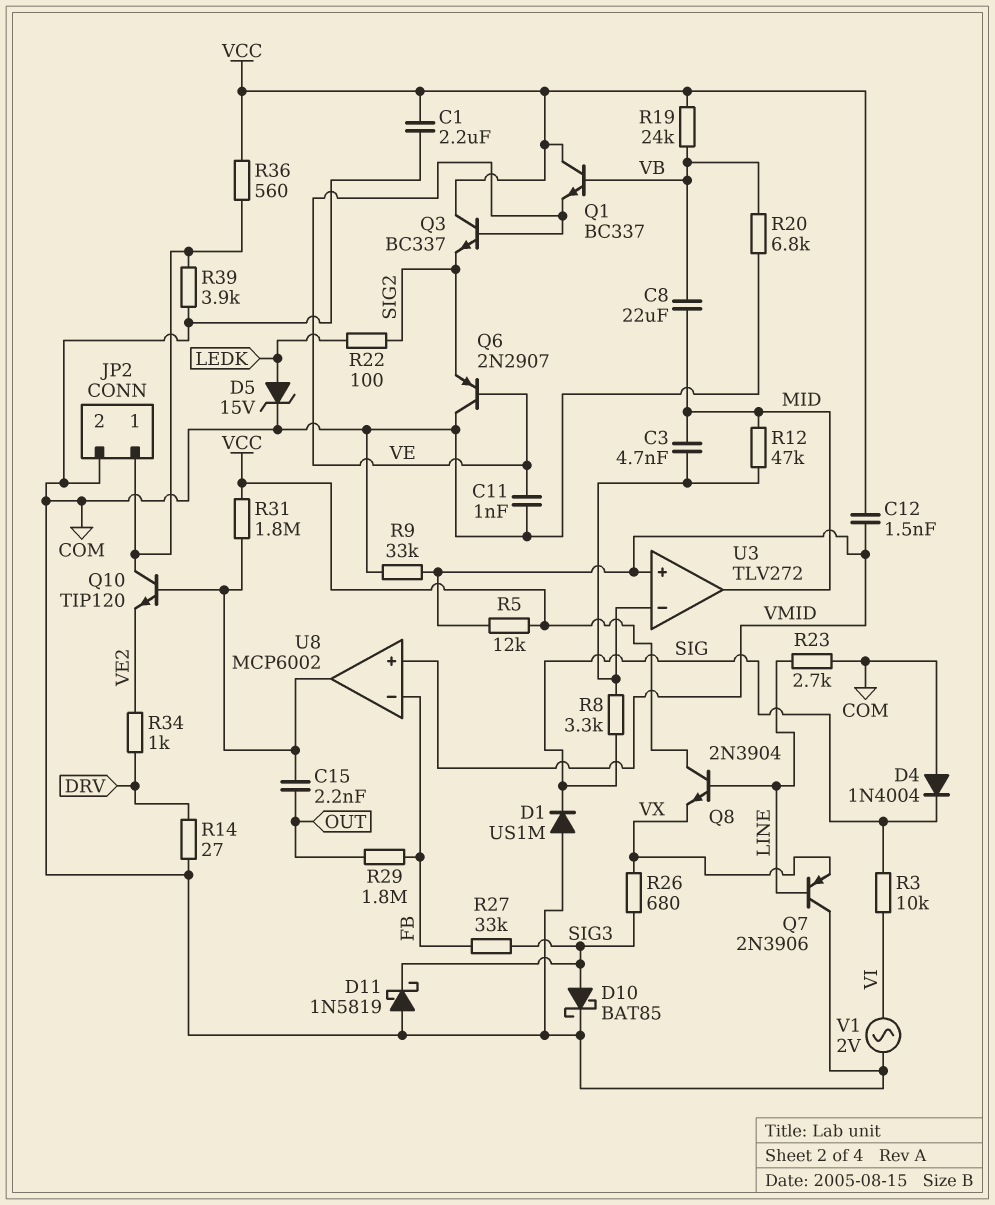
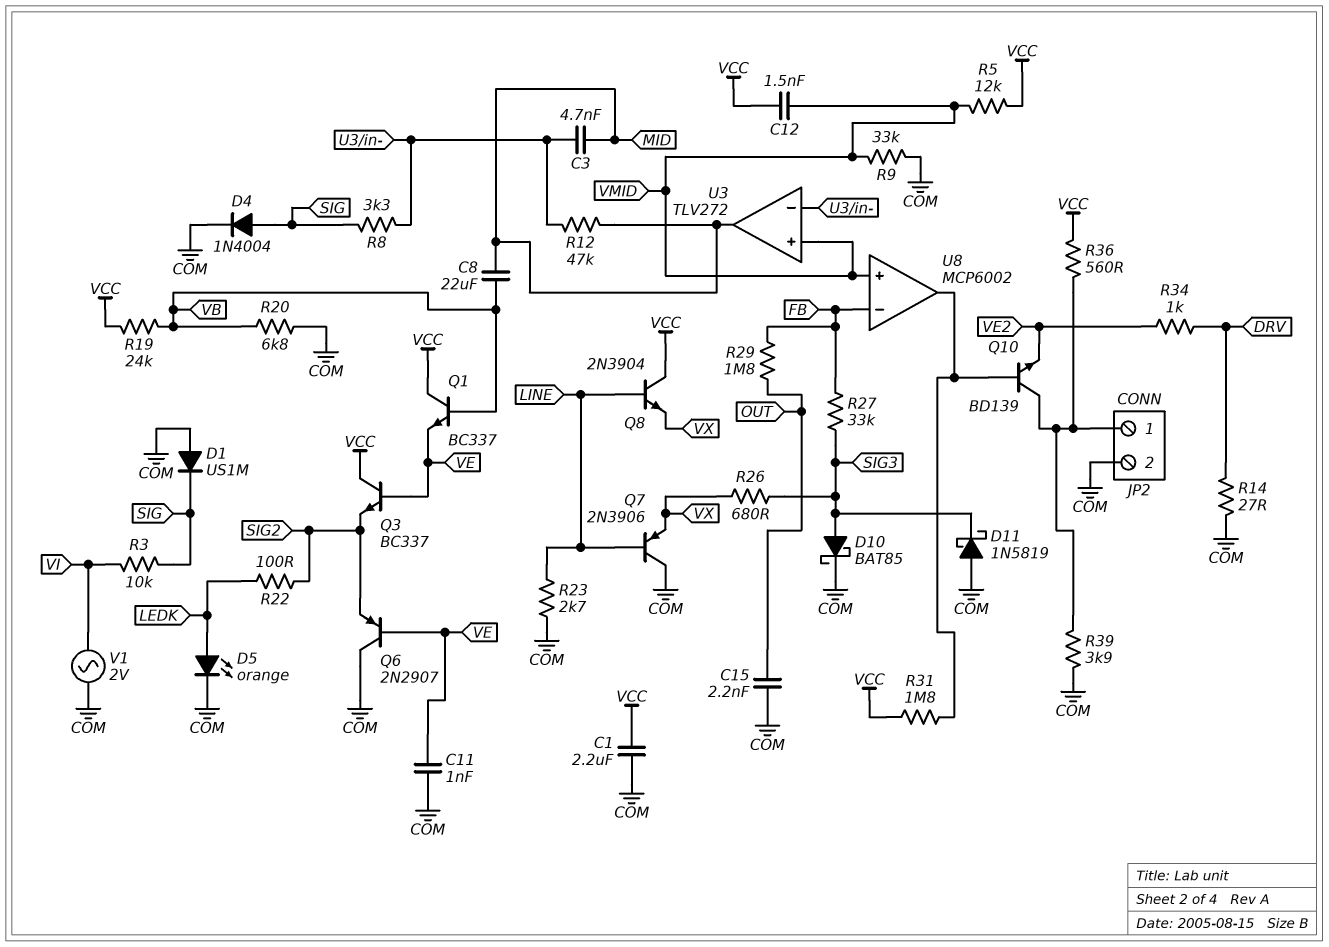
C15: 2.2nF (OUT, U8/out) -> 2.2nF (COM, OUT)
D4: diode 1N4004 (A COM, K SIG) -> diode 1N4004 (A SIG, K COM)
D5: zener 15V (A LEDK, K COM) -> LED orange (A LEDK, K COM)
Q10: NPN TIP120 (B U8/out, C JP2/1, E VE2) -> NPN BD139 (B U8/out, C JP2/1, E VE2)

